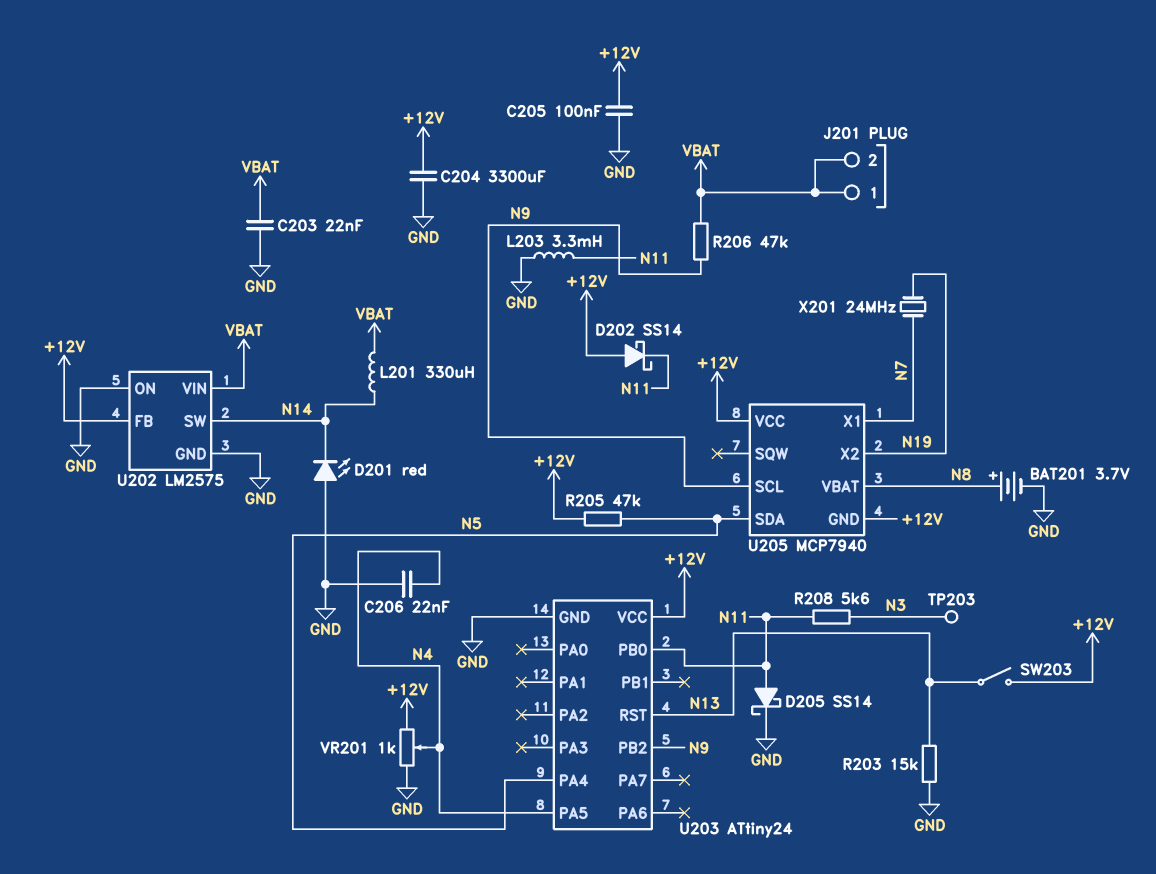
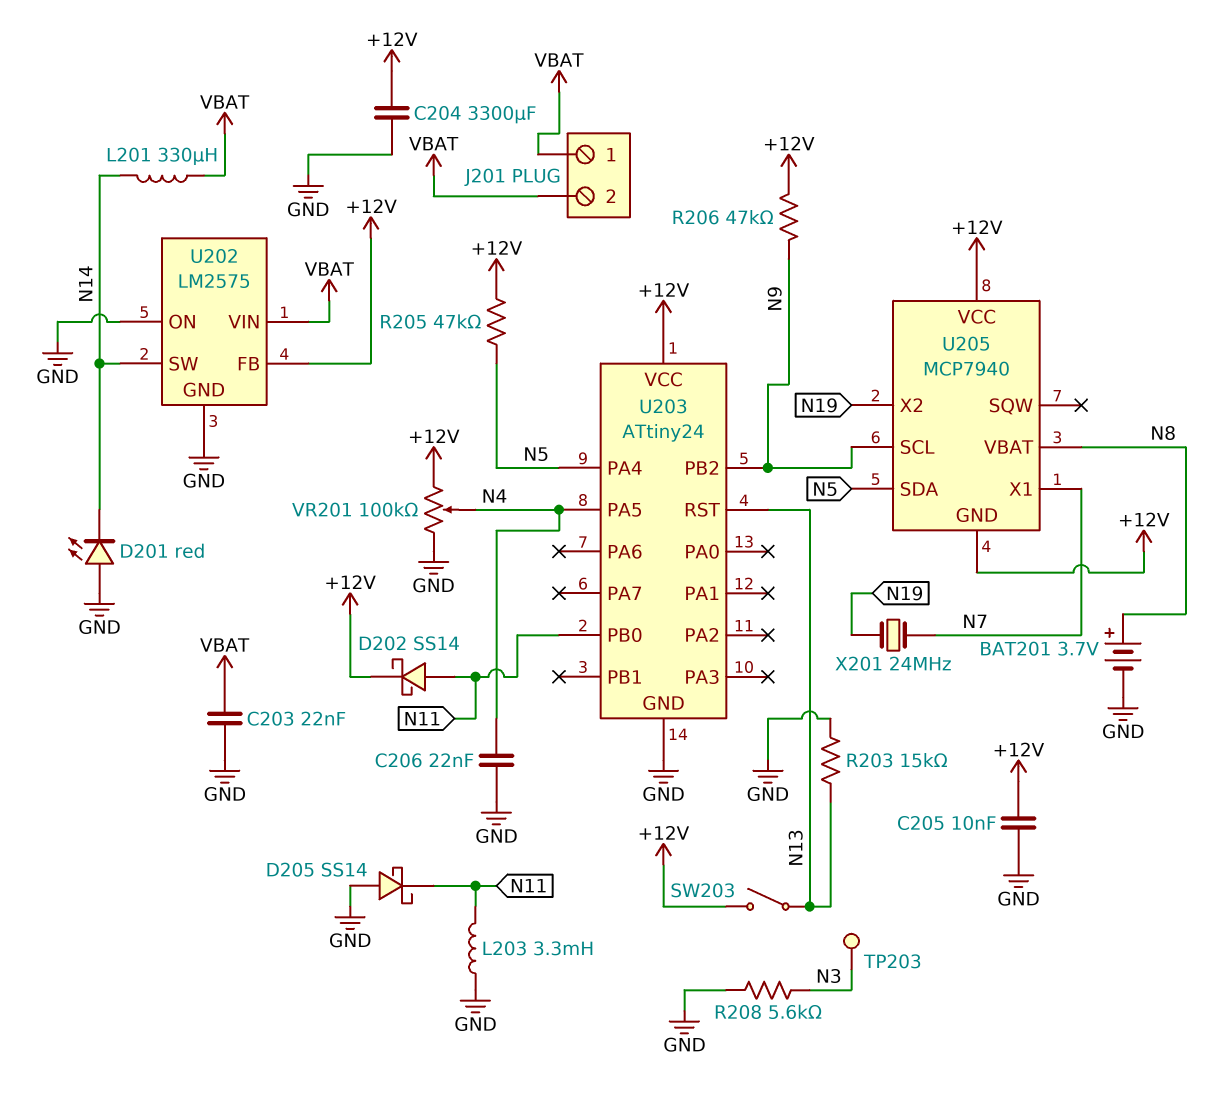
C205: 100nF (+12V, GND) -> 10nF (+12V, GND)
D202: schottky SS14 (A +12V, K N11) -> schottky SS14 (A N11, K +12V)
D205: schottky SS14 (A N11, K GND) -> schottky SS14 (A GND, K N11)
R206: 47k (N9, VBAT) -> 47k (+12V, N9)
R208: 5.6k (N3, N11) -> 5.6k (GND, N3)
VR201: 1k (+12V, GND, wiper N4) -> 100k (+12V, GND, wiper N4)

